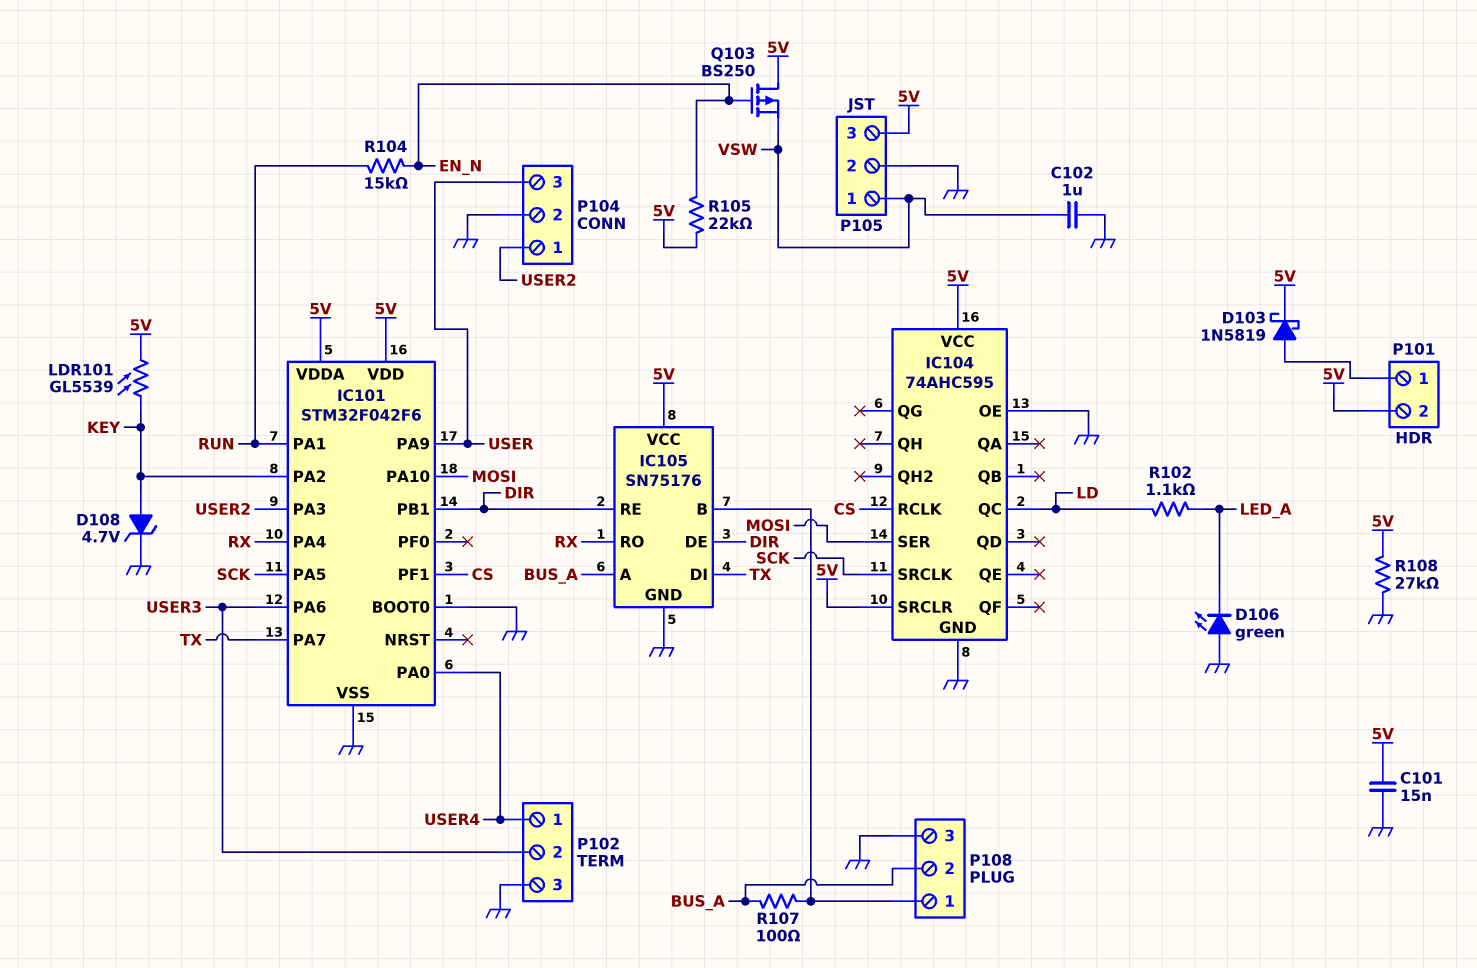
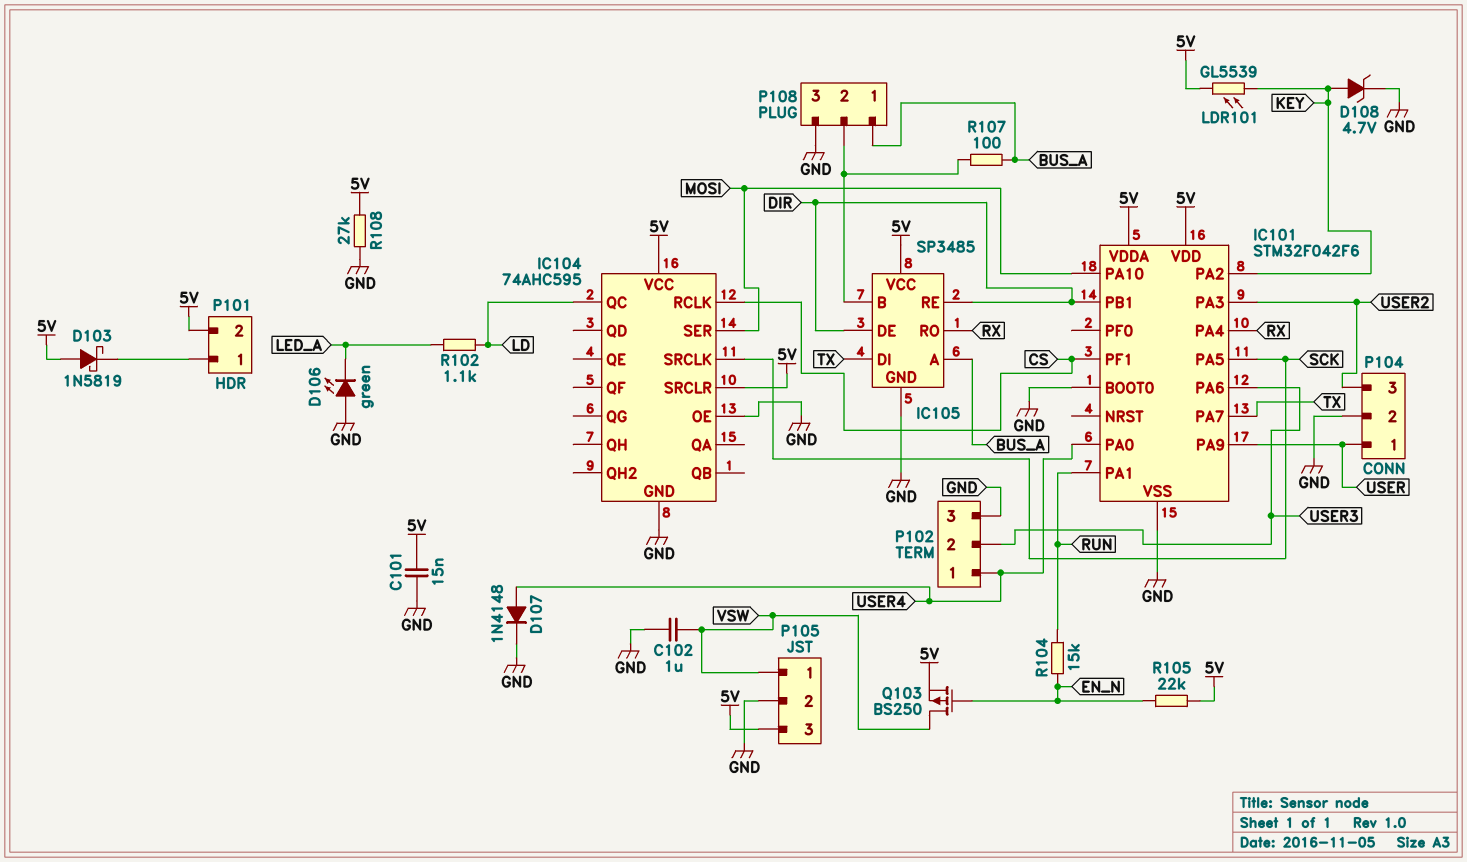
D103: schottky 1N5819 (A P101/1, K 5V) -> schottky 1N5819 (A 5V, K P101/1)
D107: none -> diode 1N4148 (A USER4, K GND)
IC105: SN75176 -> SP3485
P104 pin 1: USER2 -> USER
P104 pin 3: USER -> USER2
P108 pin 1: IC105/B -> BUS_A
P108 pin 2: BUS_A -> IC105/B
Q103: PMOS BS250 (G EN_N, D 5V, S VSW) -> PMOS BS250 (G EN_N, D VSW, S 5V)

